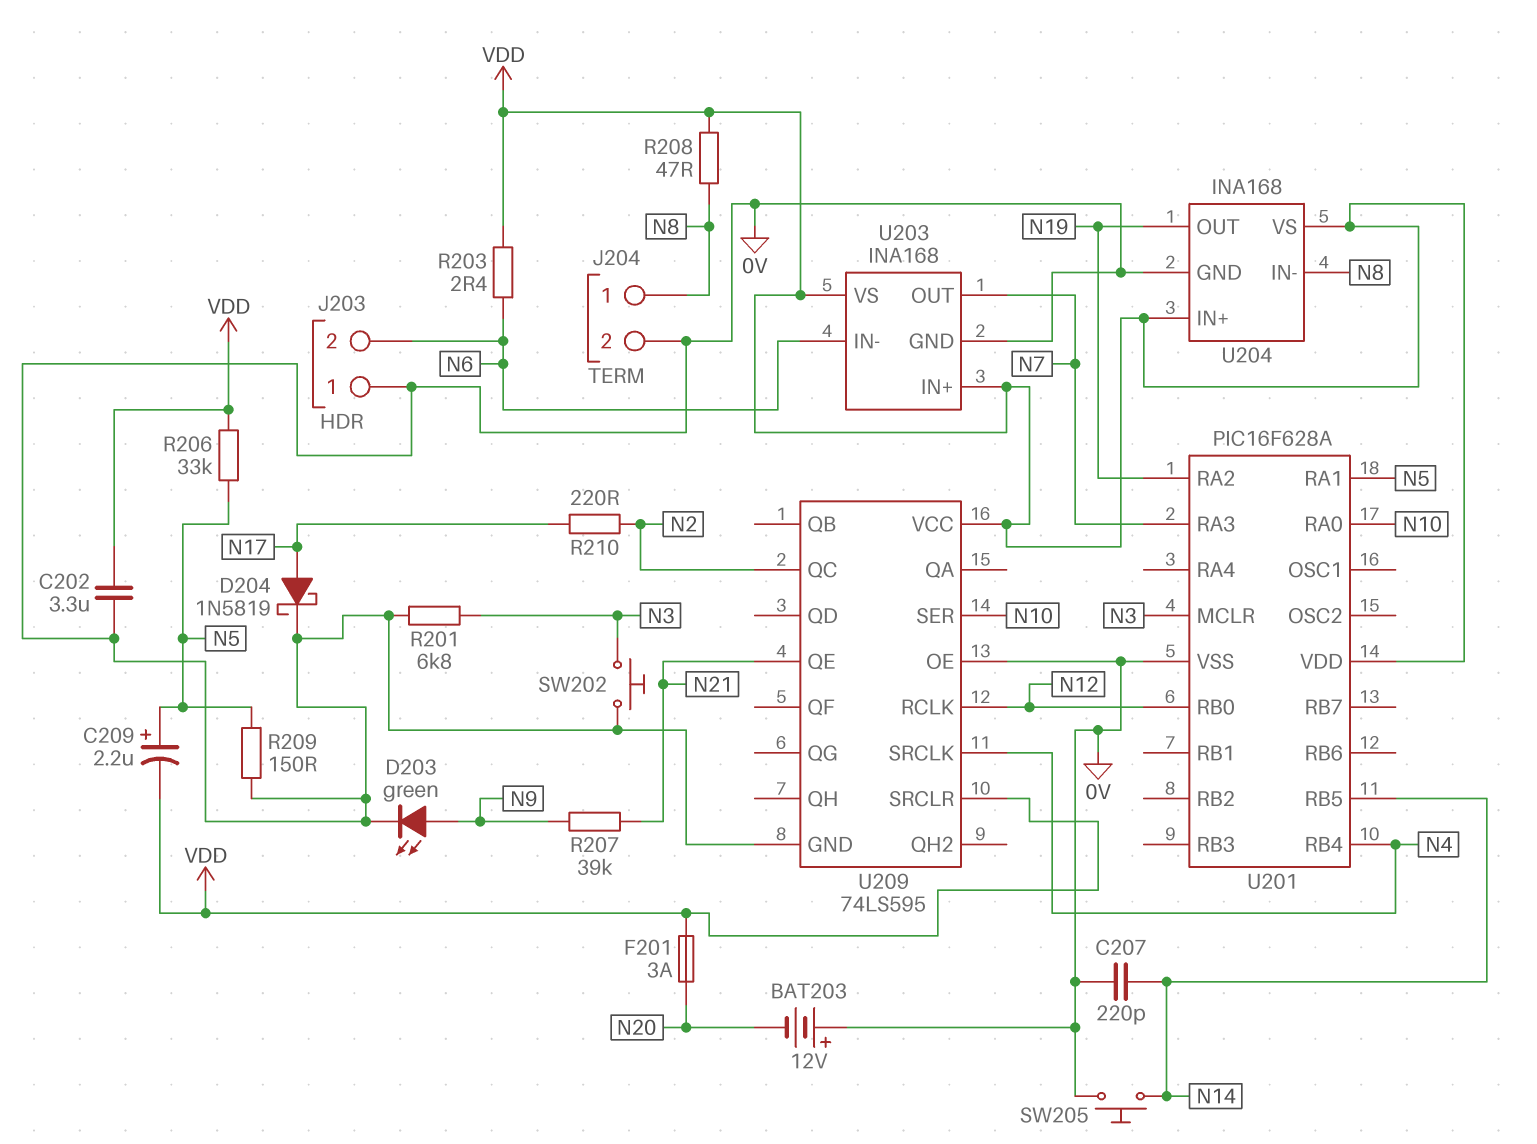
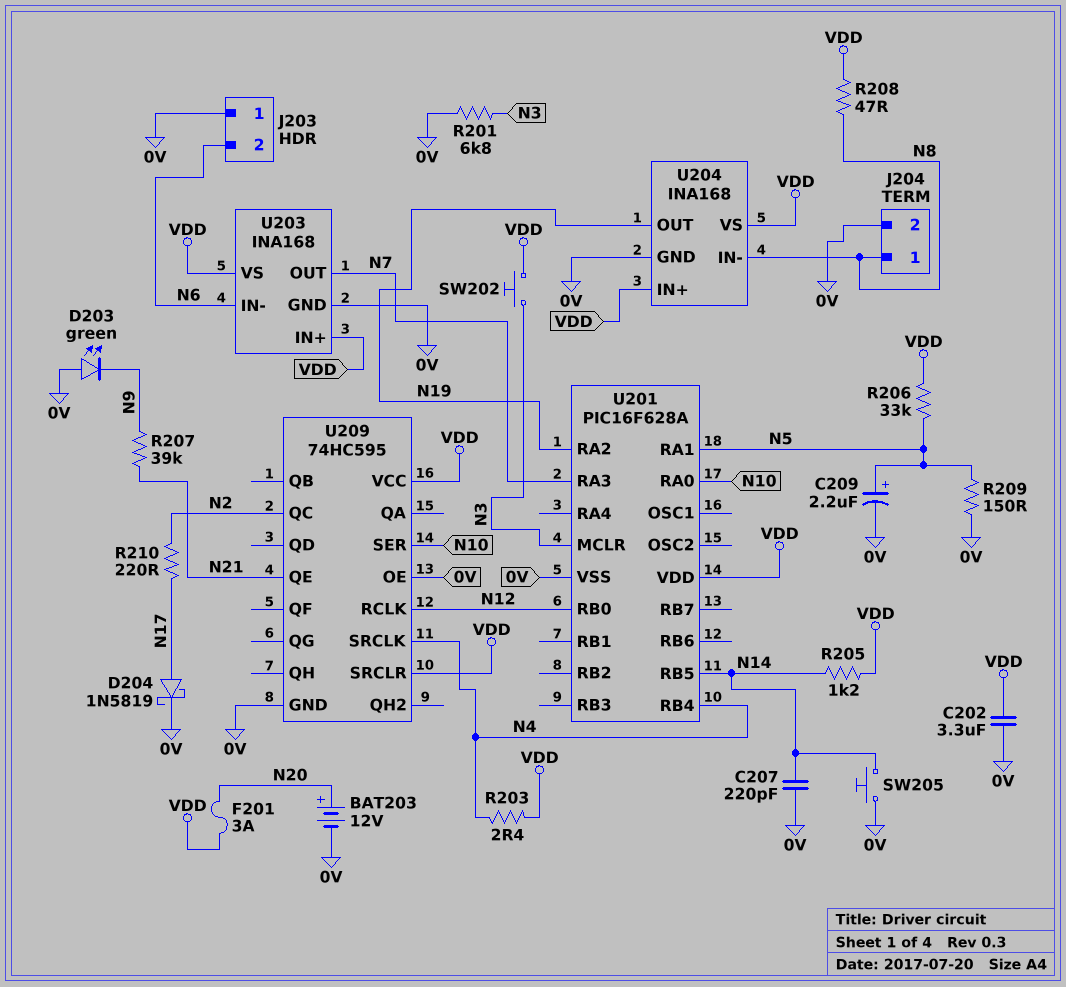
BAT203: 12V (plus 0V, minus N20) -> 12V (plus N20, minus 0V)
C209: 2.2uF (plus N5, minus VDD) -> 2.2uF (plus N5, minus 0V)
D203: LED green (A N9, K 0V) -> LED green (A 0V, K N9)
R203: 2.4 (N6, VDD) -> 2.4 (N4, VDD)
R205: none -> 1.2k (N14, VDD)
SW202: button (0V, N3) -> button (N3, VDD)
U209: 74LS595 -> 74HC595

